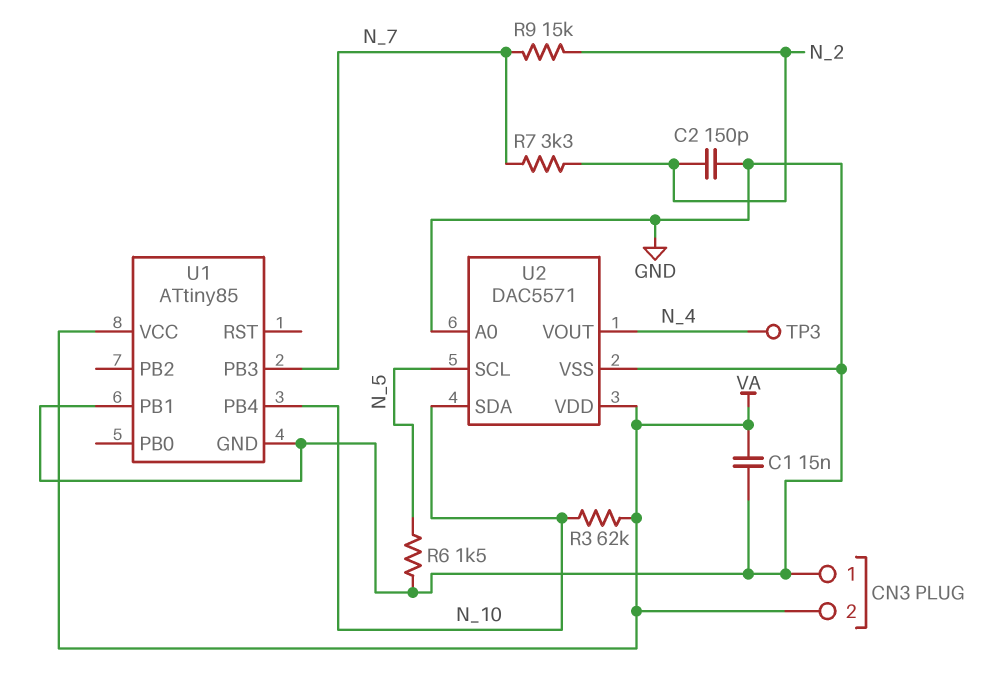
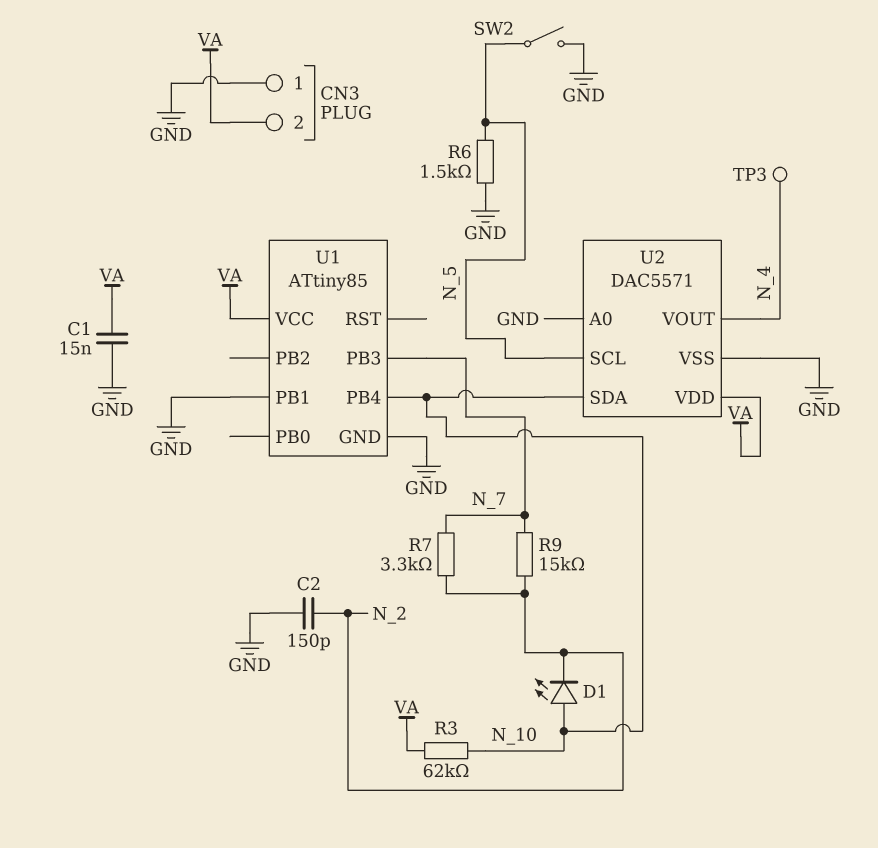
D1: none -> LED (A N_10, K N_2)
SW2: none -> switch (GND, N_5)

